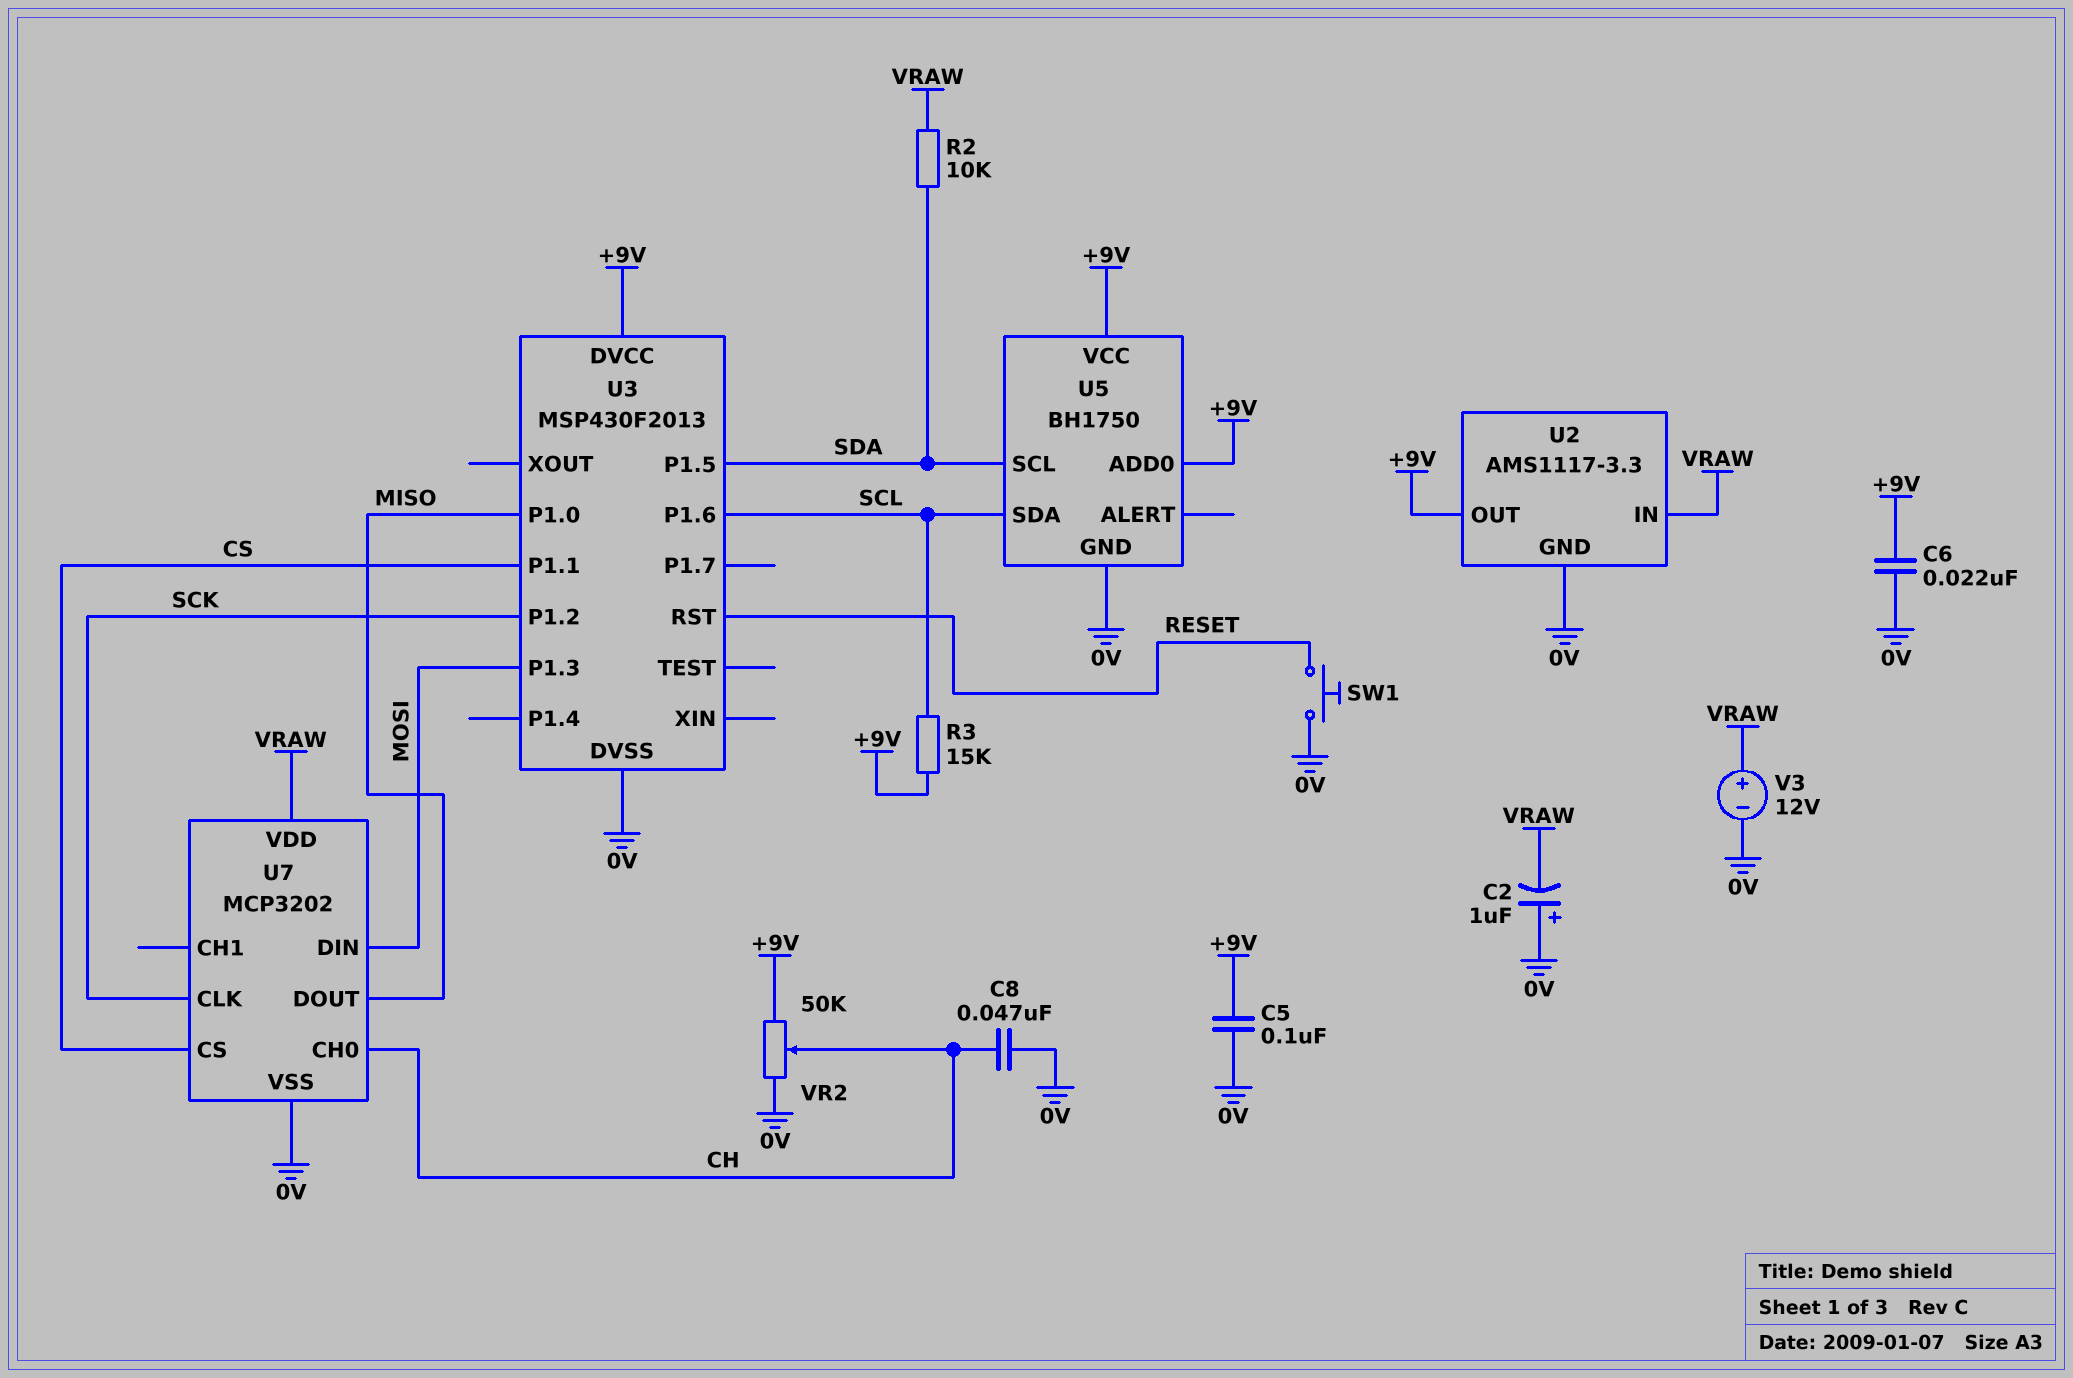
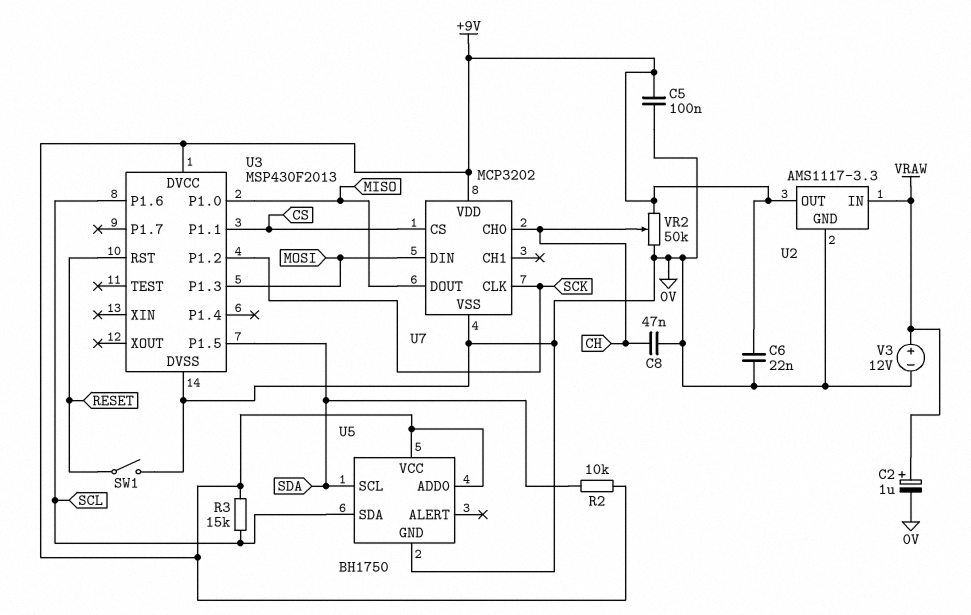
C2: 1uF (plus 0V, minus VRAW) -> 1uF (plus VRAW, minus 0V)
R2: 10k (SDA, VRAW) -> 10k (+9V, SDA)
SW1: button (0V, RESET) -> switch (0V, RESET)
U7 pin VDD: VRAW -> +9V

